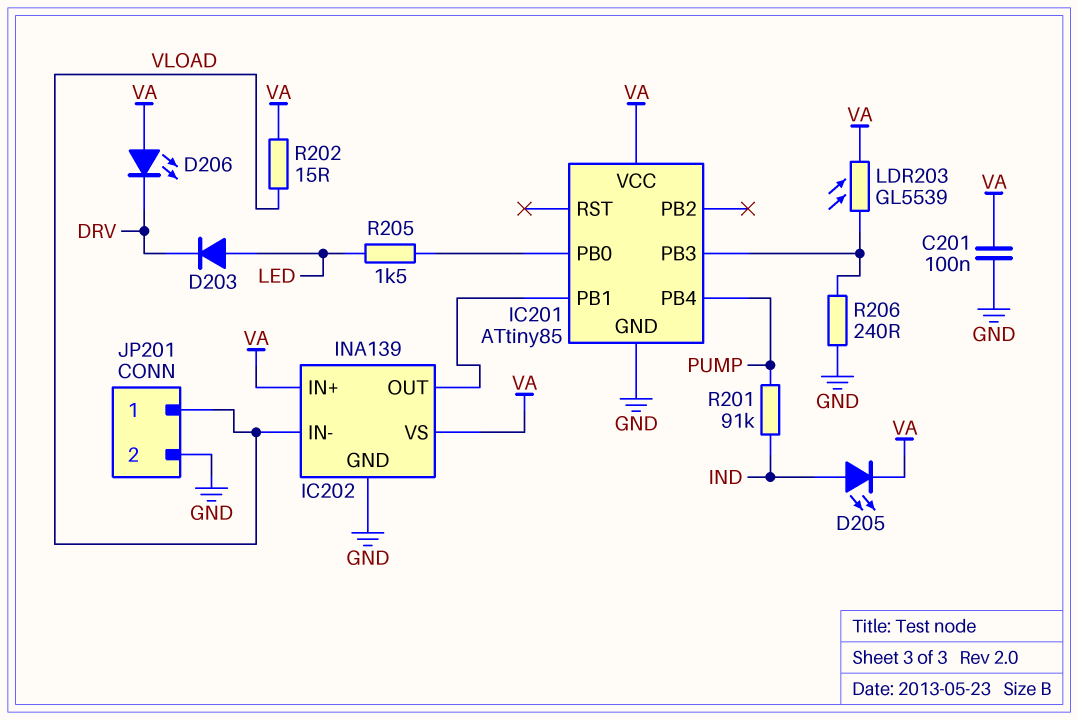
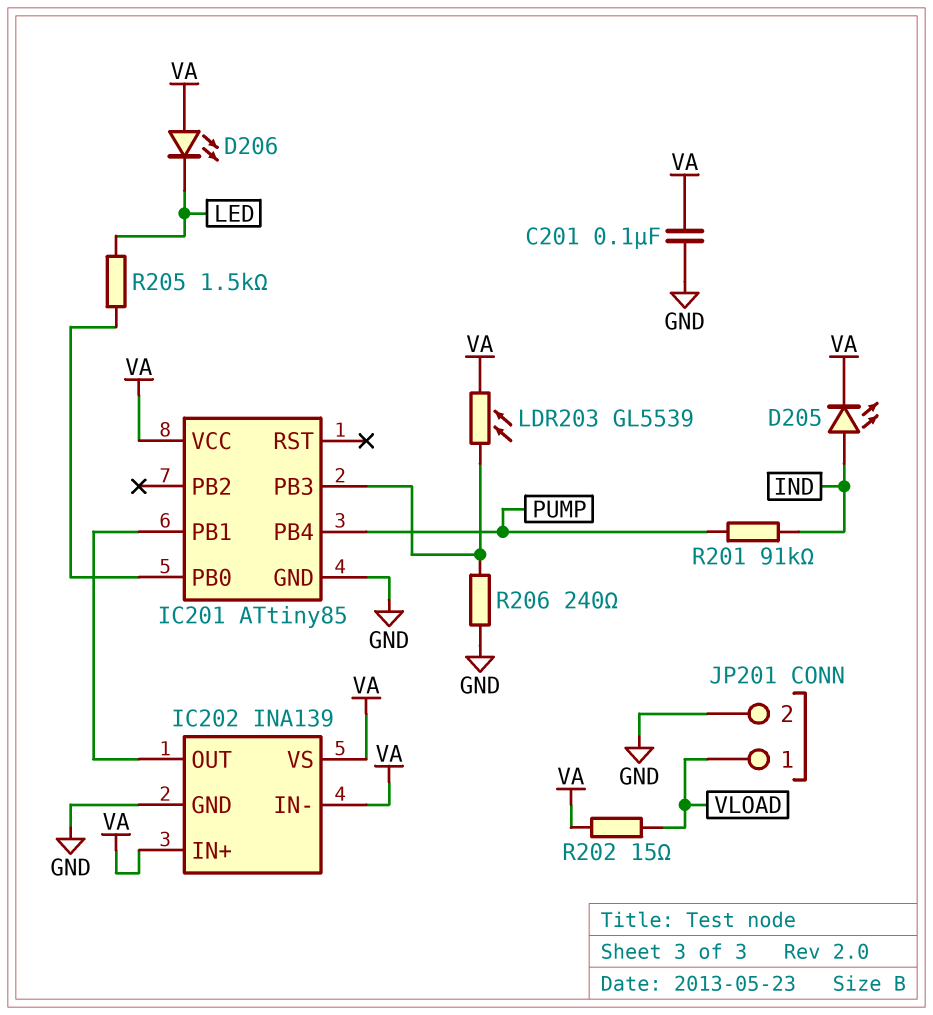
D203: diode (A LED, K DRV) -> none
D206: LED (A VA, K DRV) -> LED (A VA, K LED)
IC202 pin IN-: VLOAD -> VA

